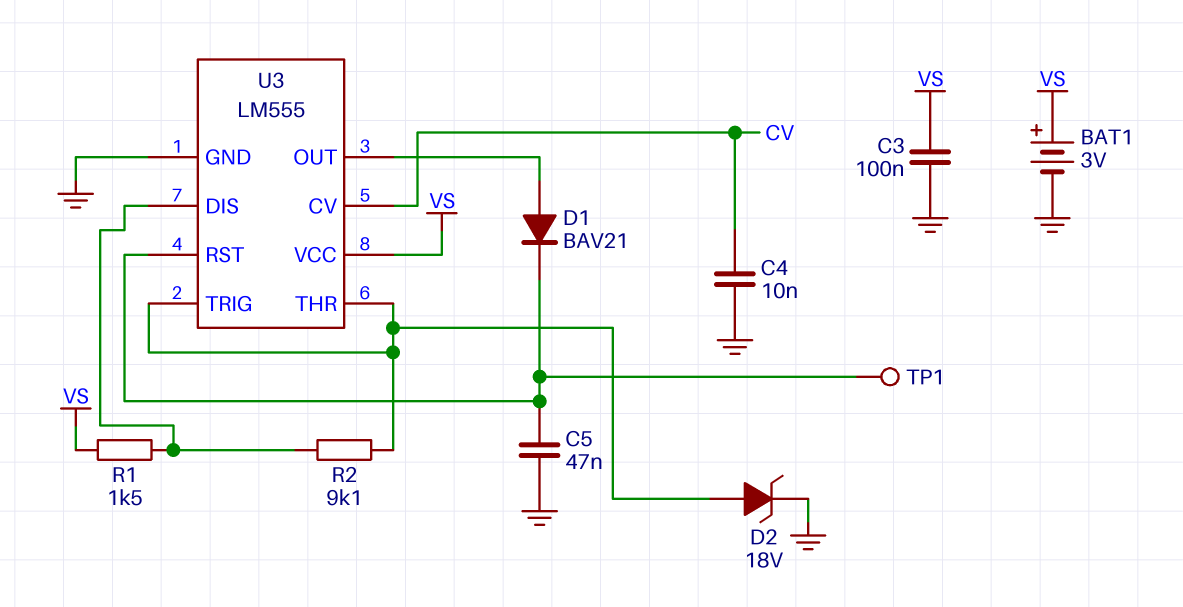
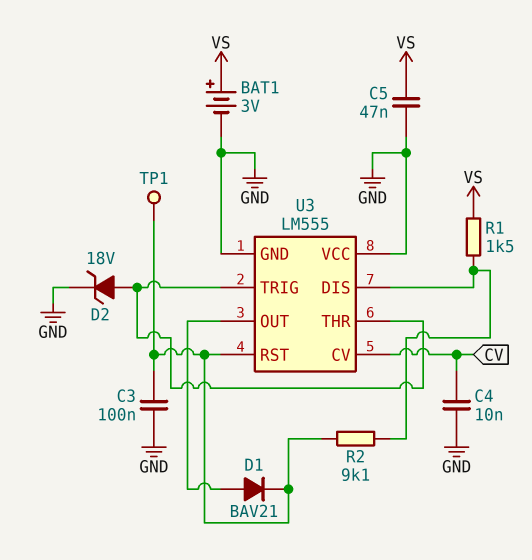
C3: 100nF (GND, VS) -> 100nF (GND, U3/RST)
C5: 47nF (GND, U3/RST) -> 47nF (GND, VS)
R2: 9.1k (U3/DIS, U3/THR) -> 9.1k (U3/DIS, U3/RST)
U3 pin VCC: VS -> GND

